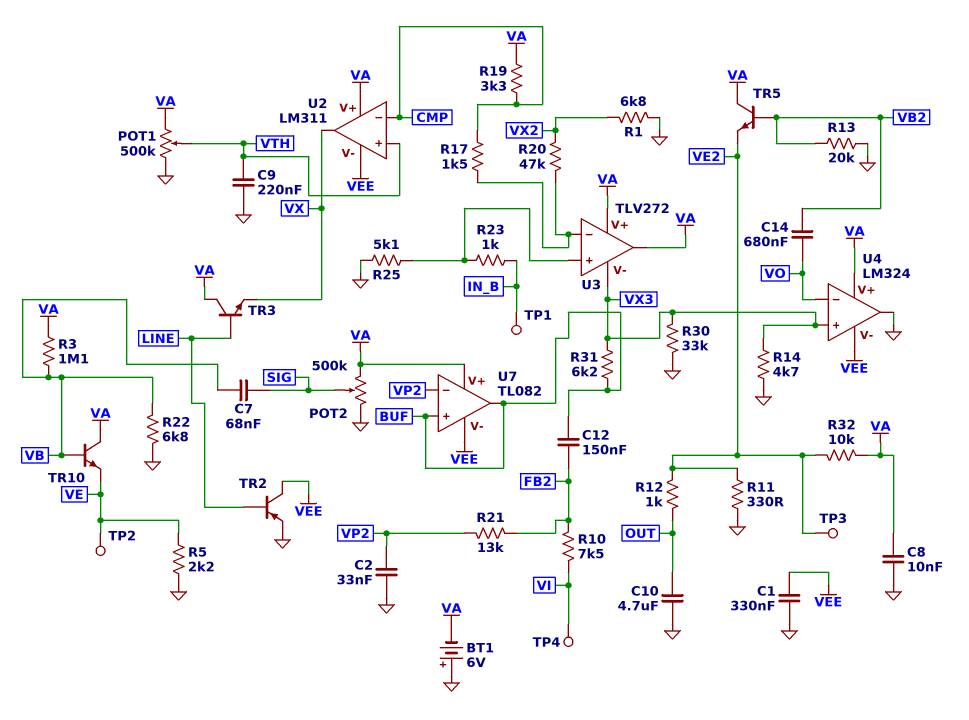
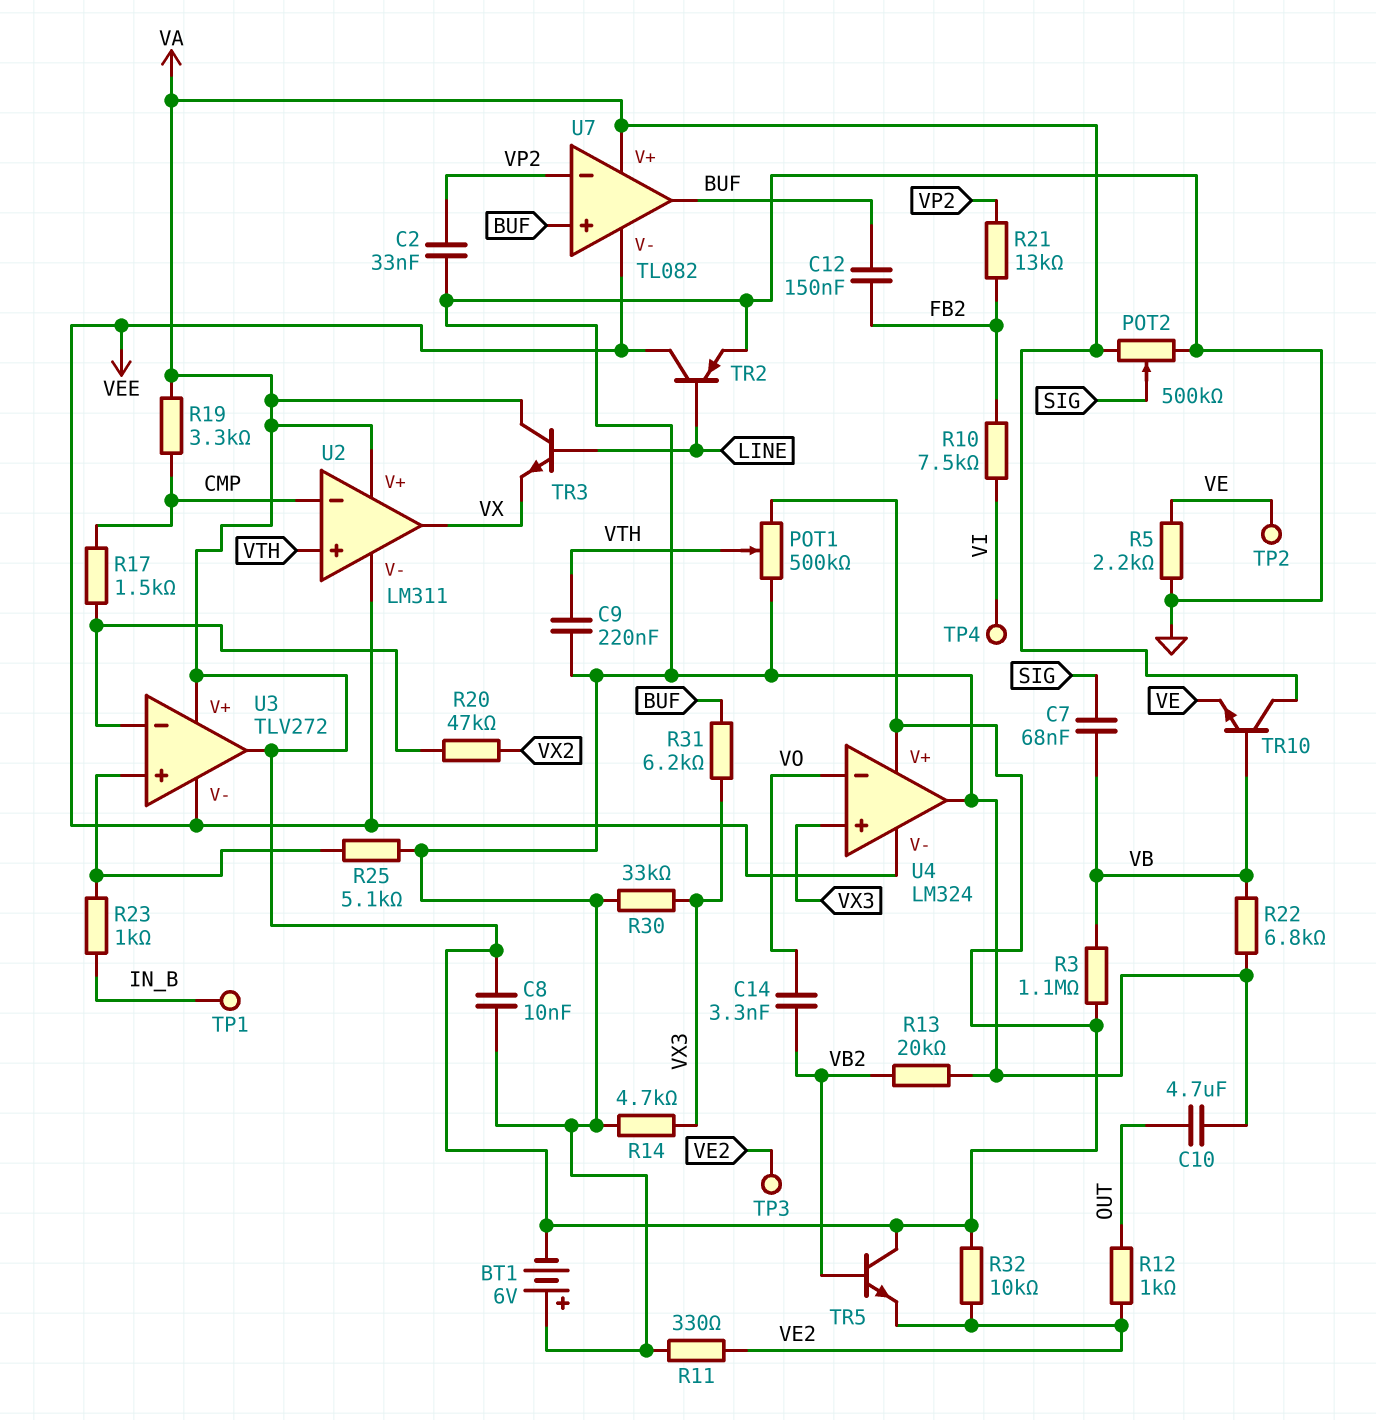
C1: 330nF (GND, VEE) -> none
C14: 680nF (VB2, VO) -> 3.3nF (VB2, VO)
R1: 6.8k (GND, VX2) -> none
U3 pin V-: VX3 -> VEE

